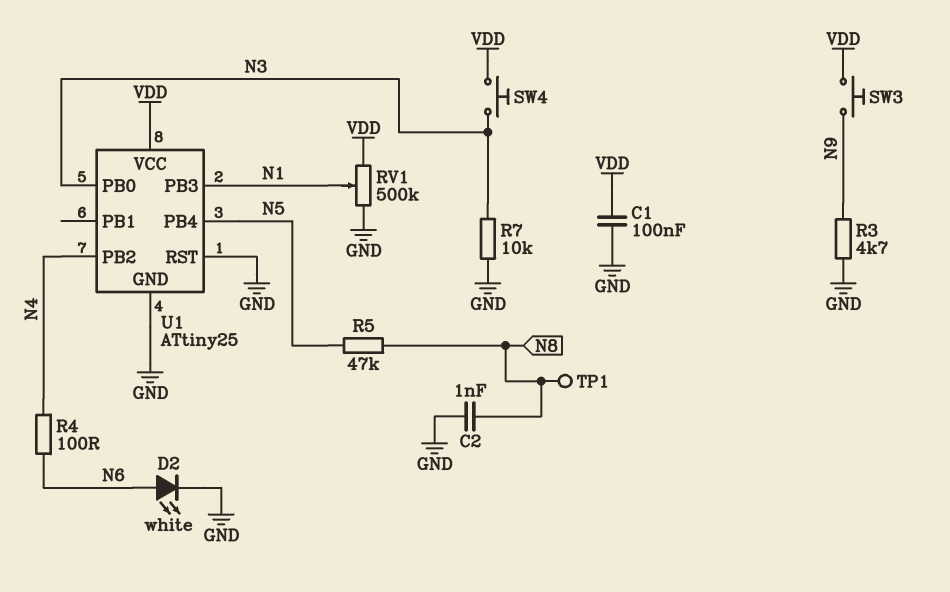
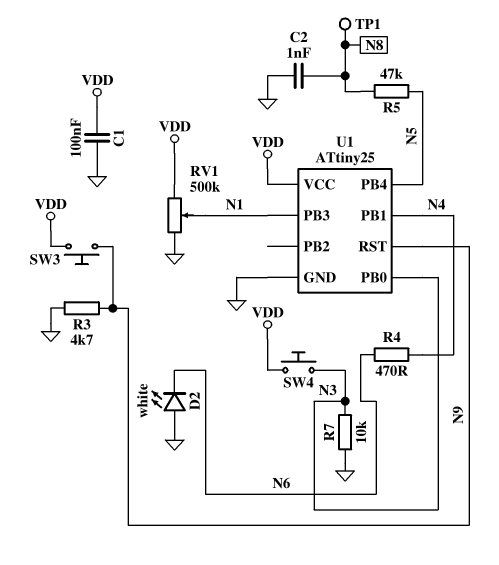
D2: LED white (A N6, K GND) -> LED white (A GND, K N6)
R4: 100 (N4, N6) -> 470 (N4, N6)
U1 pin PB1: none -> N4
U1 pin PB2: N4 -> none
U1 pin RST: GND -> N9

